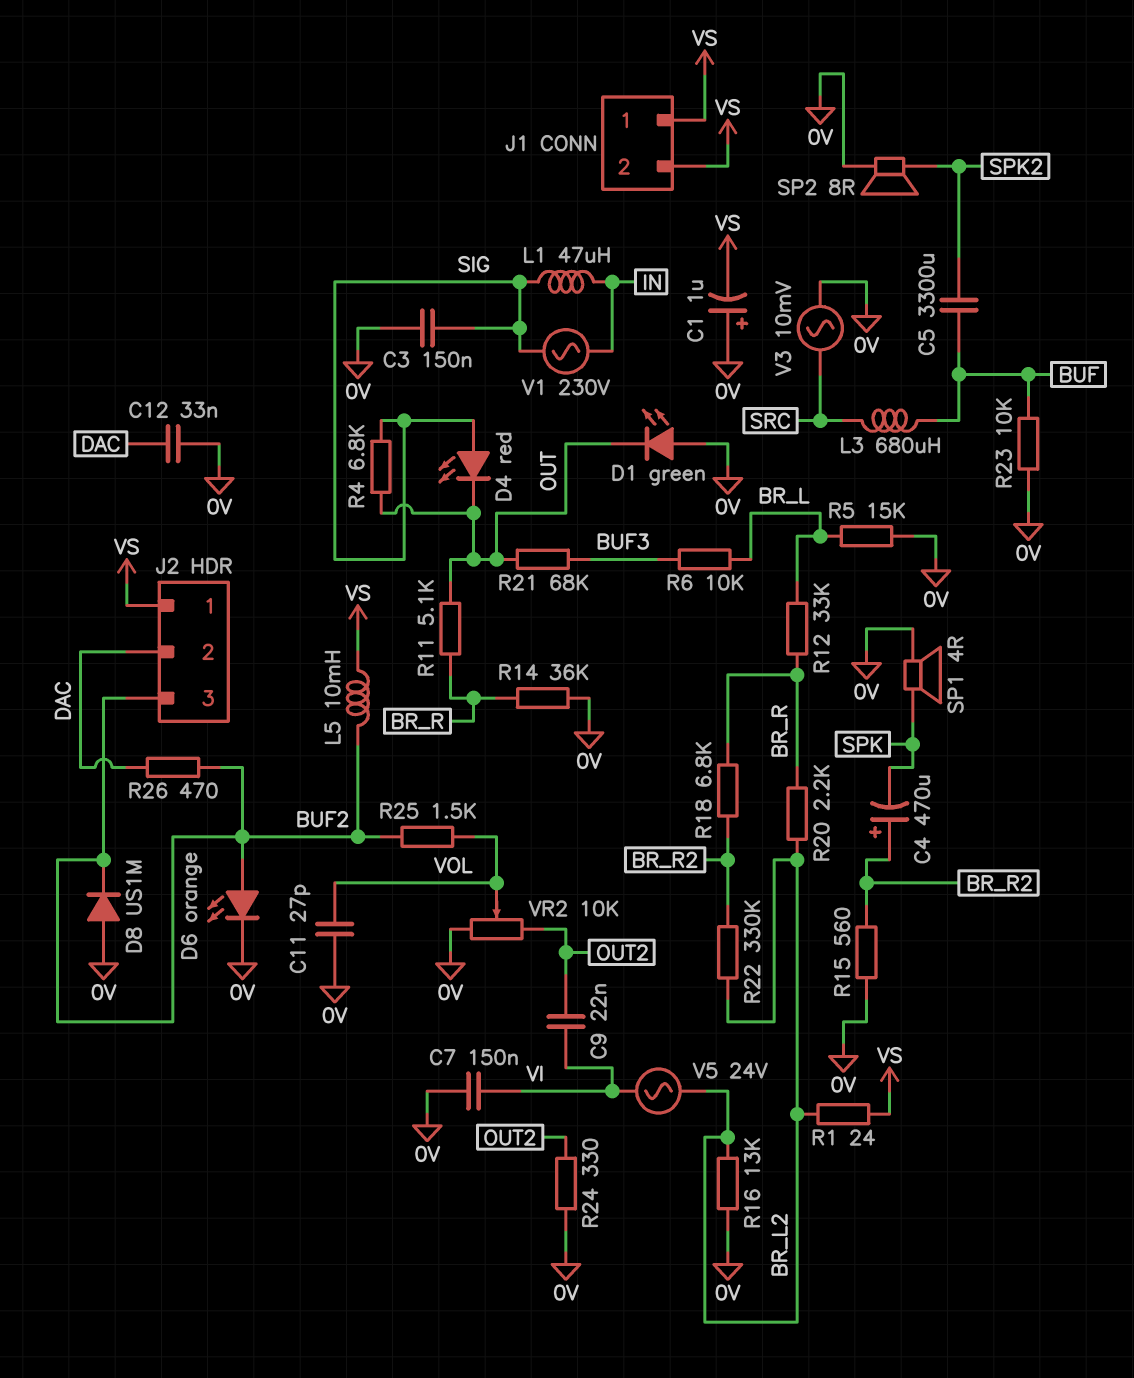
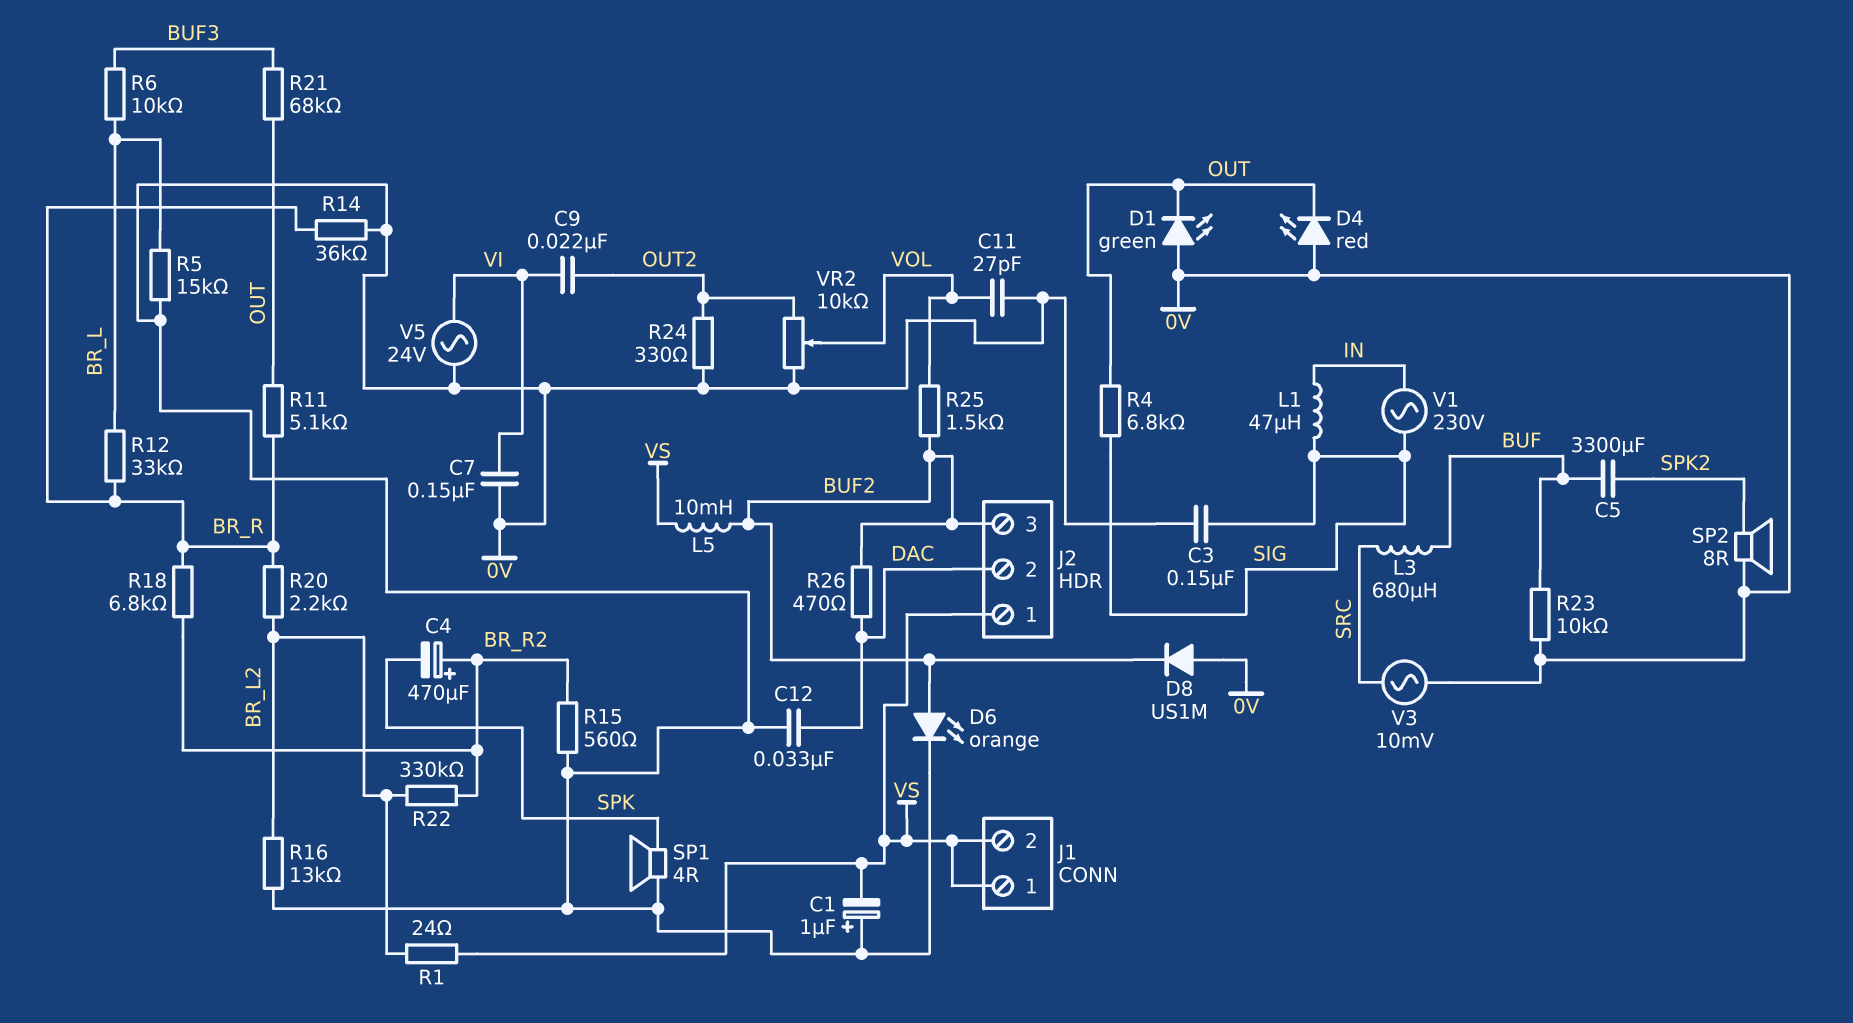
D4: LED red (A SIG, K OUT) -> LED red (A 0V, K OUT)
V5: AC 24V (BR_L2, VI) -> AC 24V (0V, VI)

